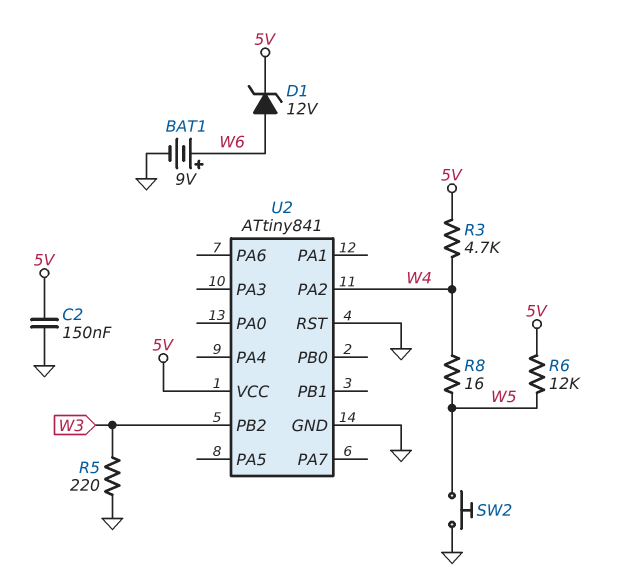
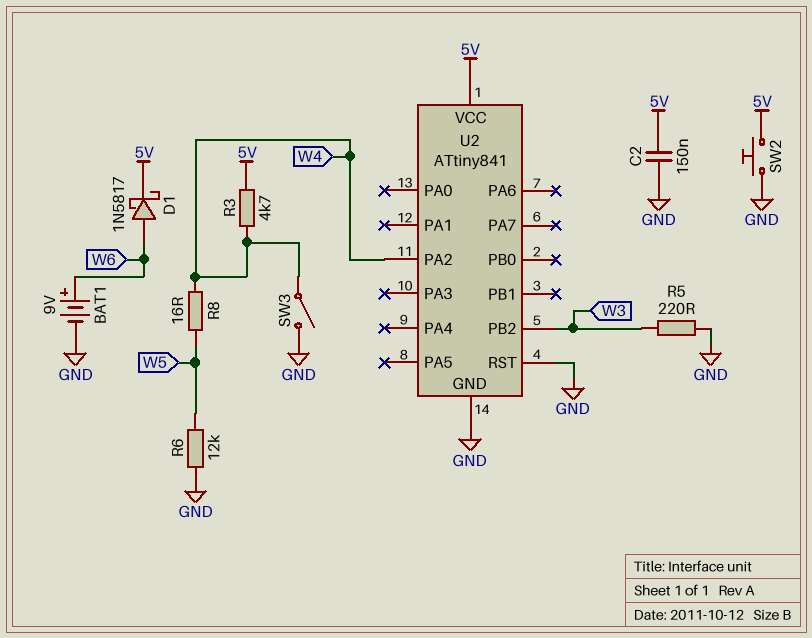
D1: zener 12V (A W6, K 5V) -> schottky 1N5817 (A W6, K 5V)
R6: 12k (5V, W5) -> 12k (GND, W5)
SW2: button (GND, W5) -> button (5V, GND)
SW3: none -> switch (GND, W4)

